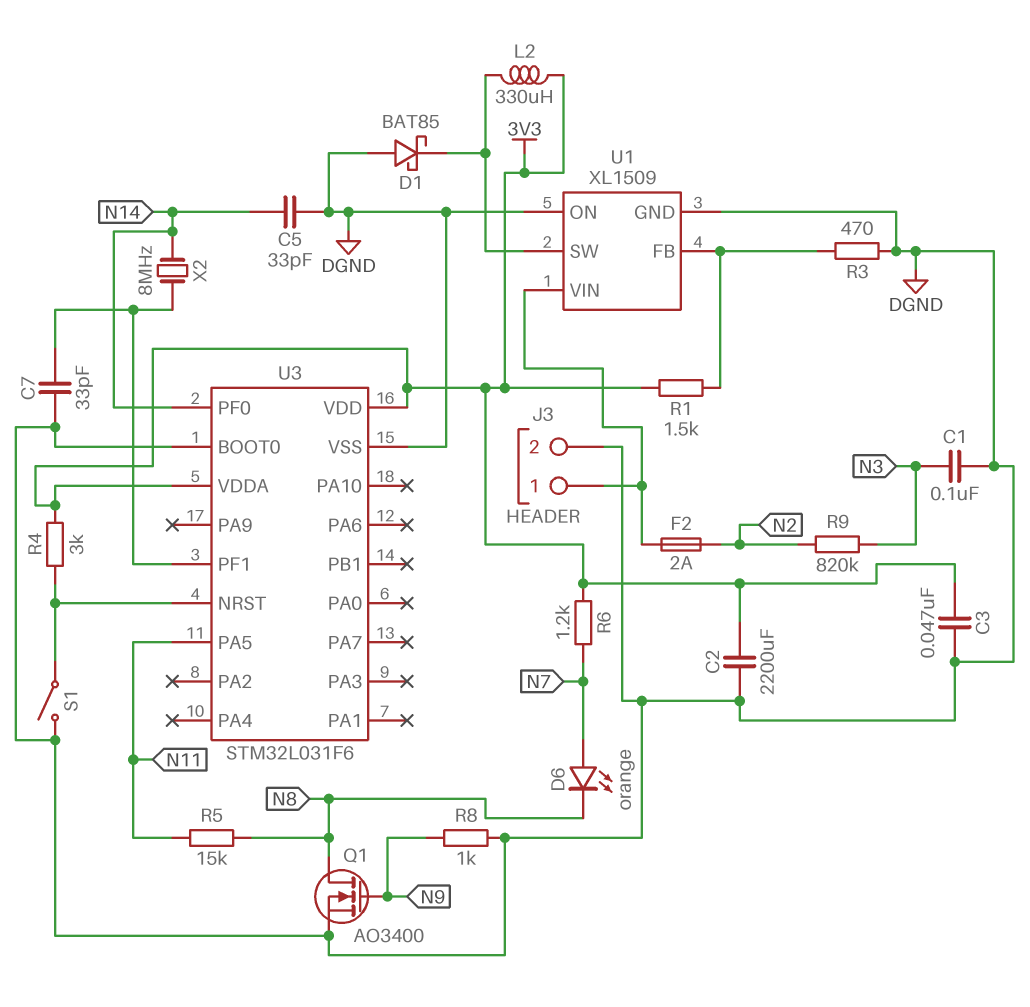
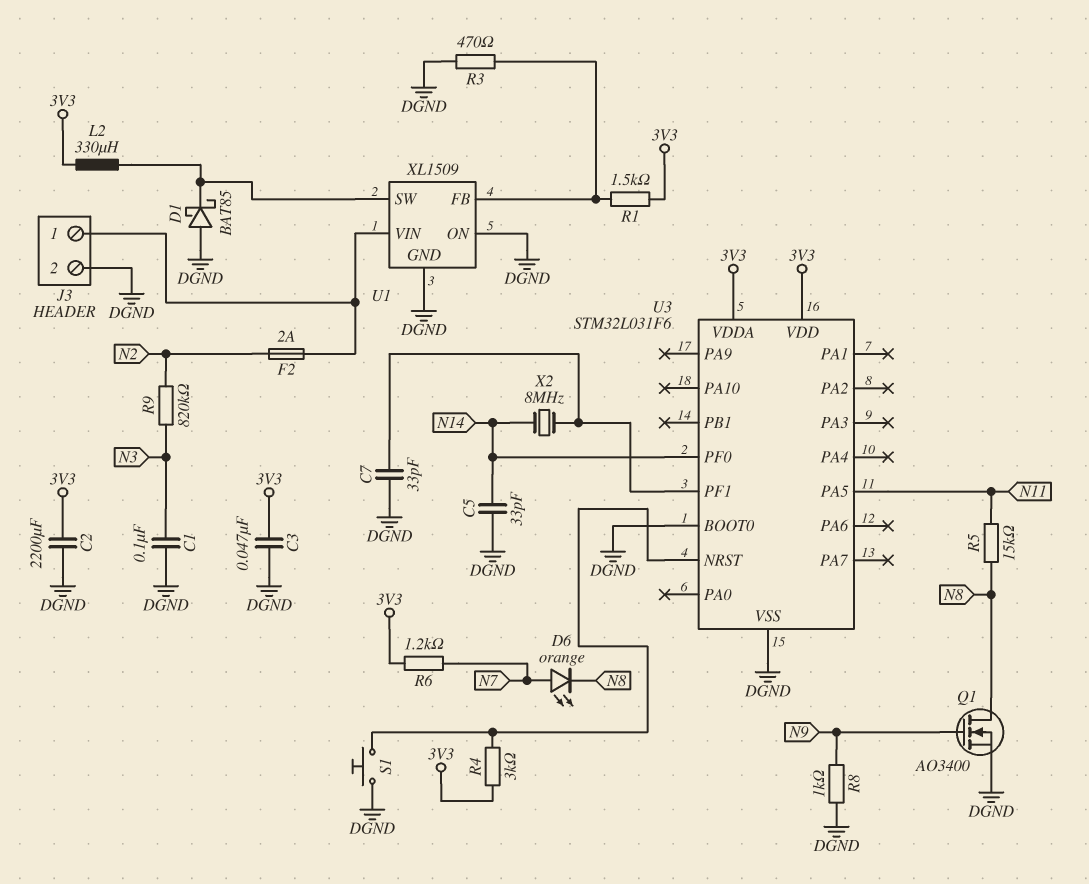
S1: switch (DGND, U3/NRST) -> button (DGND, U3/NRST)

